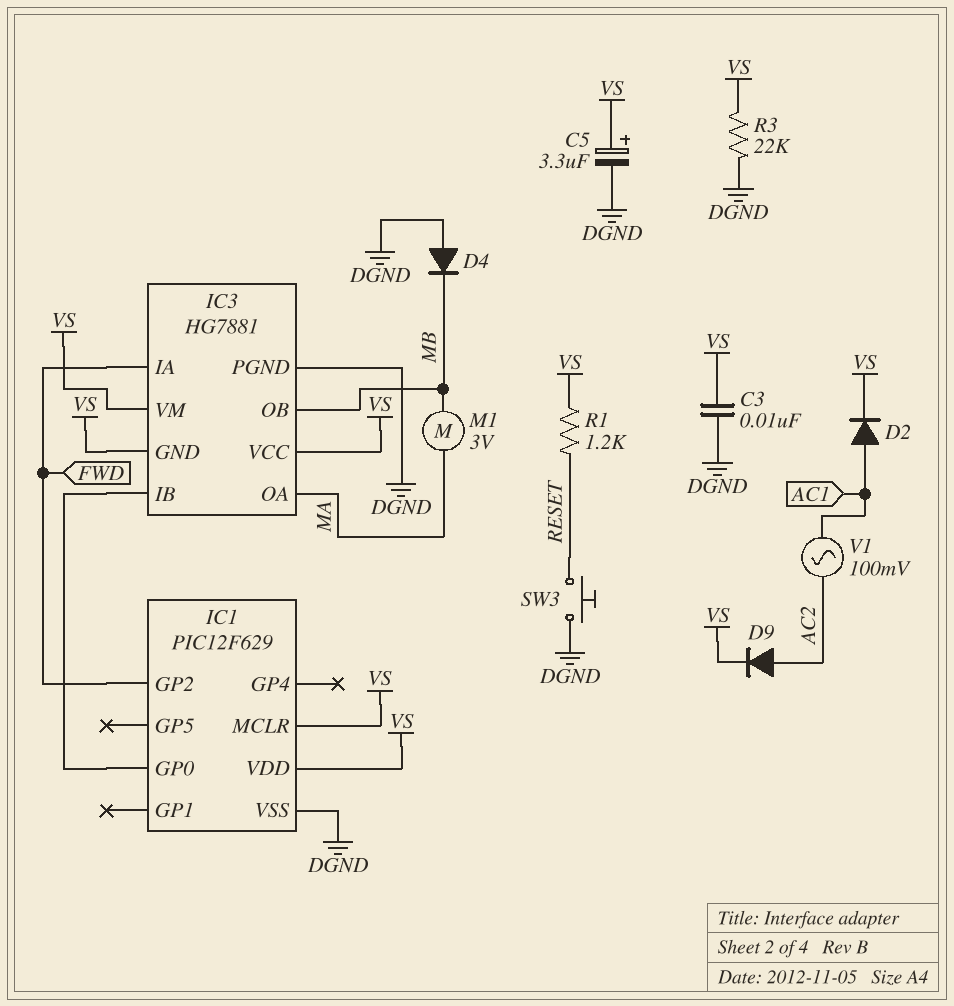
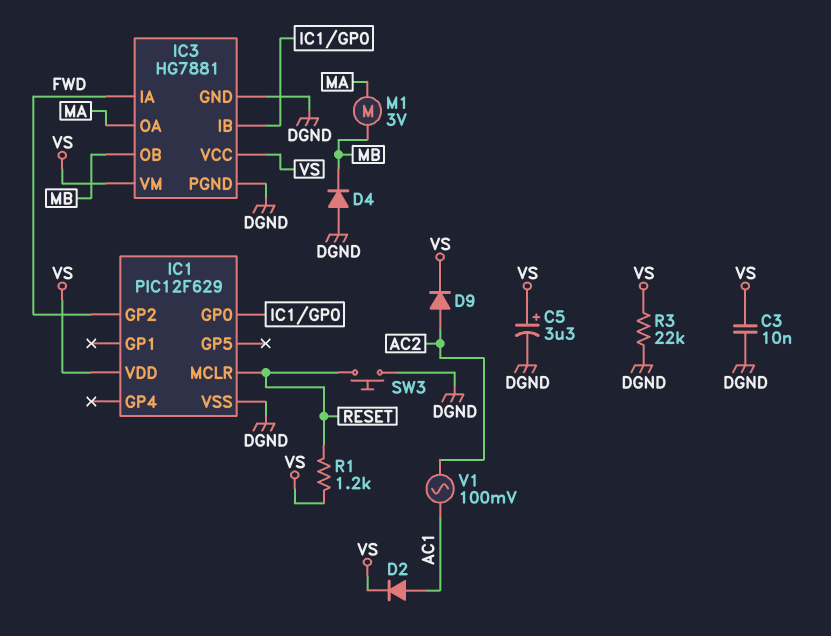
IC1 pin MCLR: VS -> RESET
IC3 pin GND: VS -> DGND

